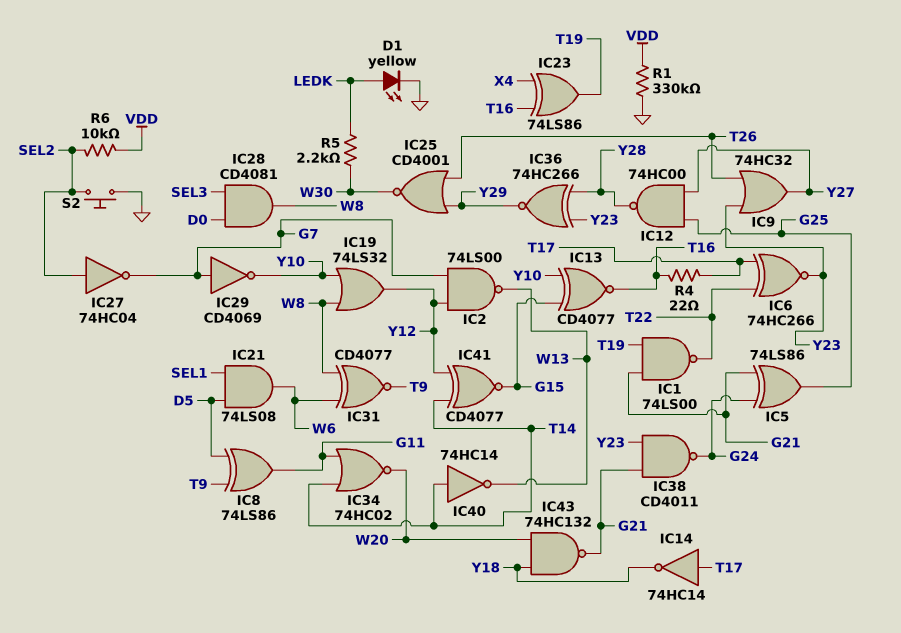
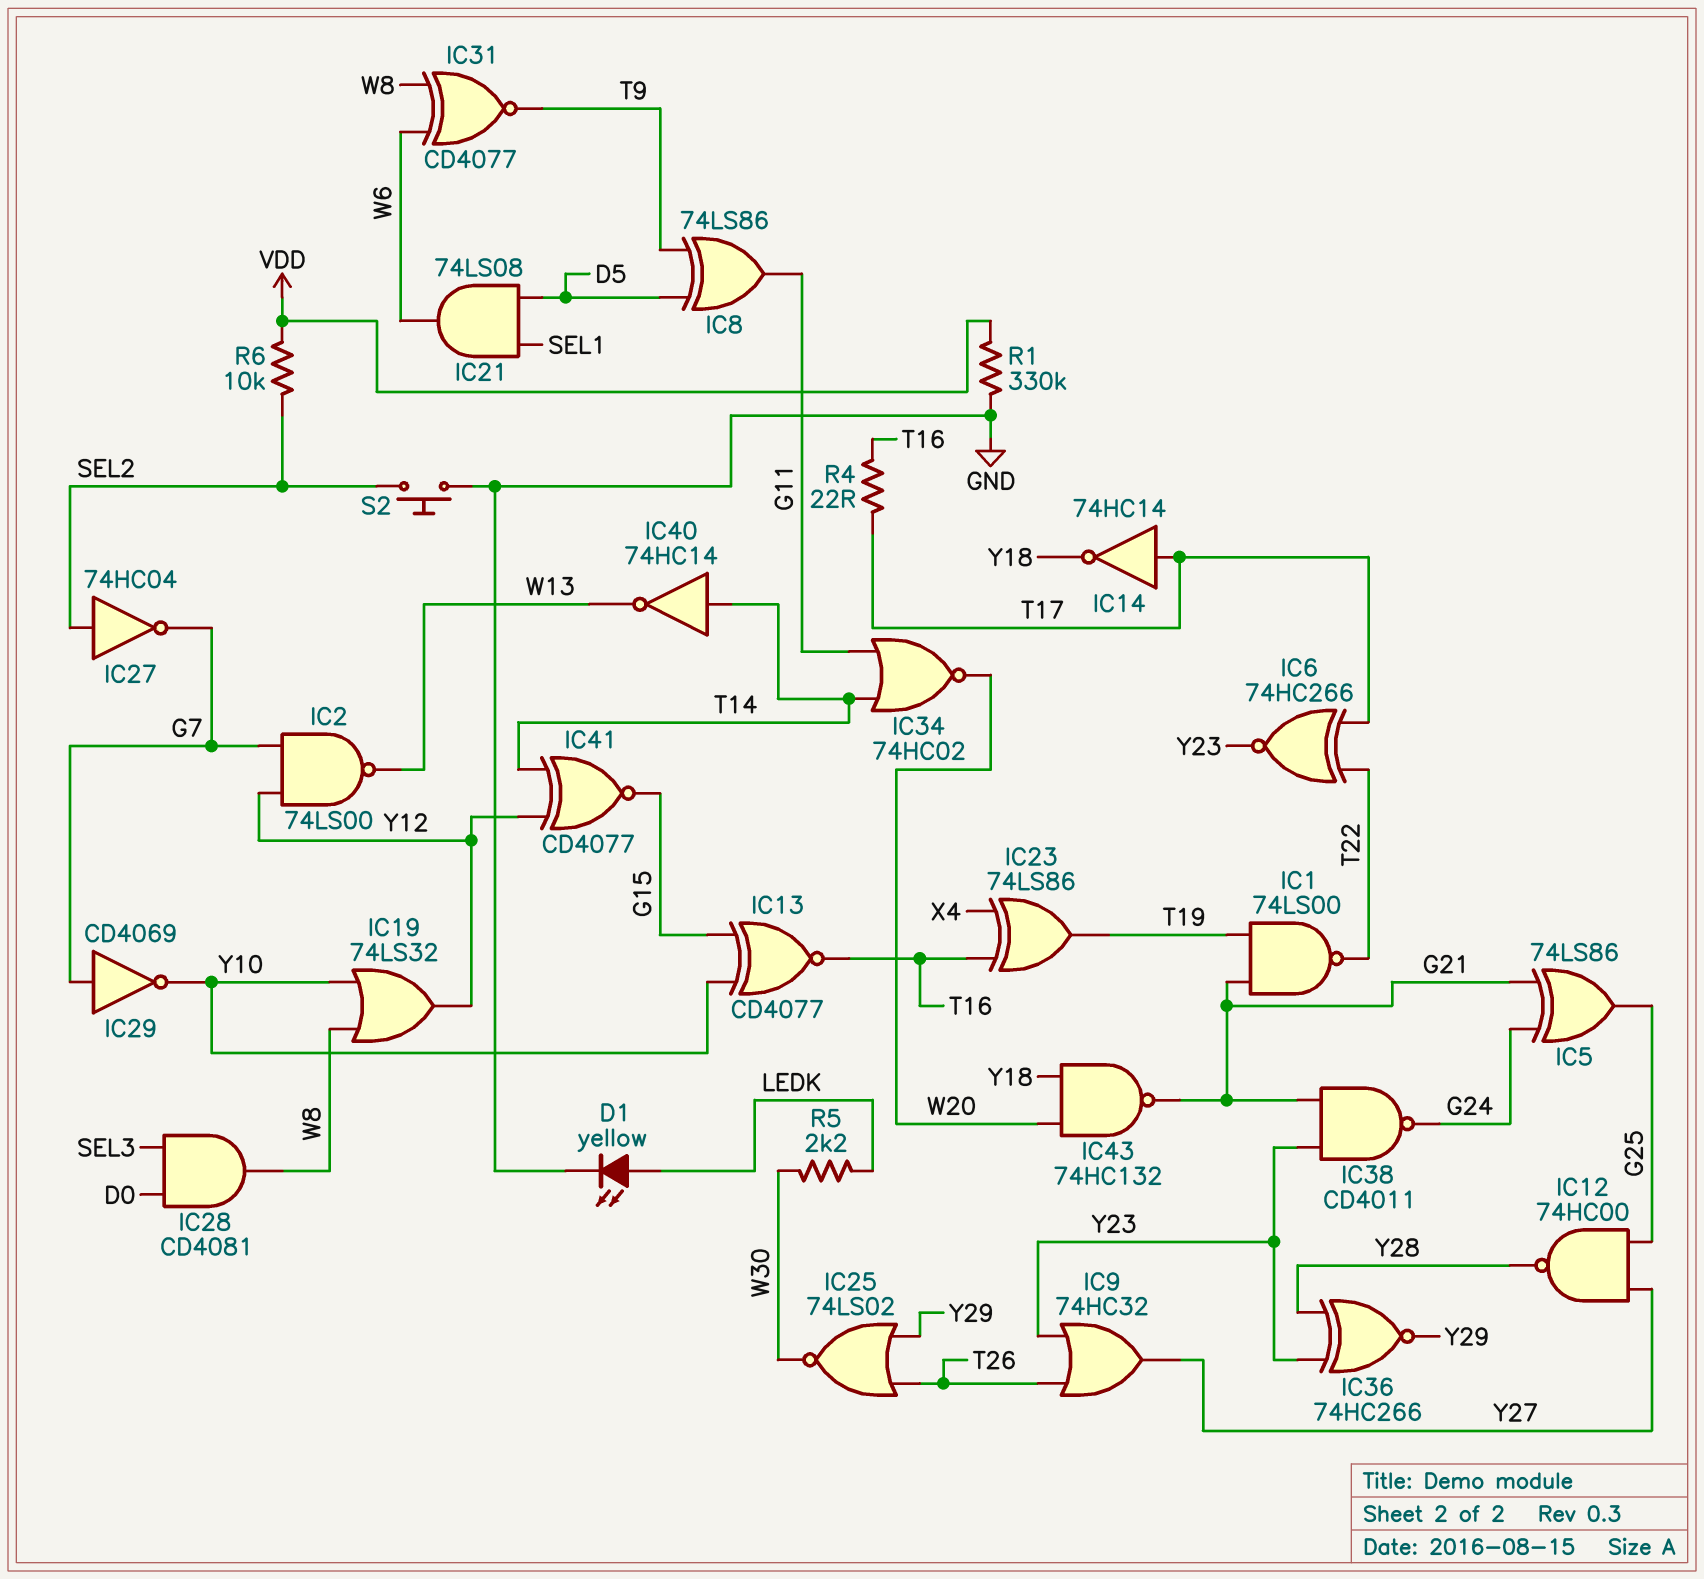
IC25: NOR CD4001 (in T26, in Y29, out W30) -> NOR 74LS02 (in T26, in Y29, out W30)

